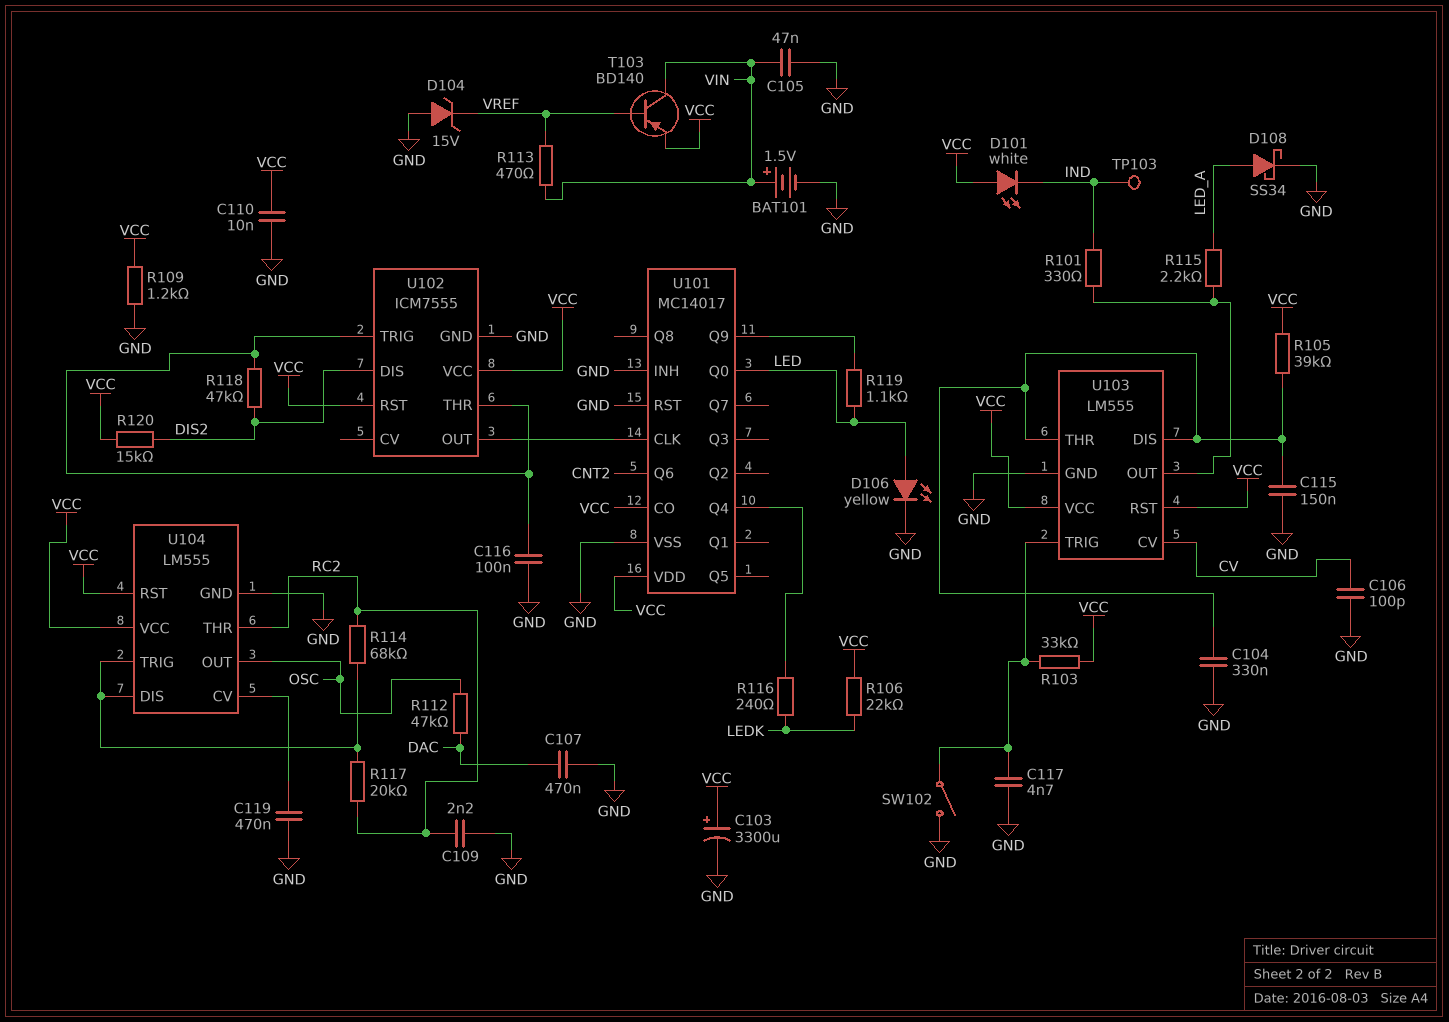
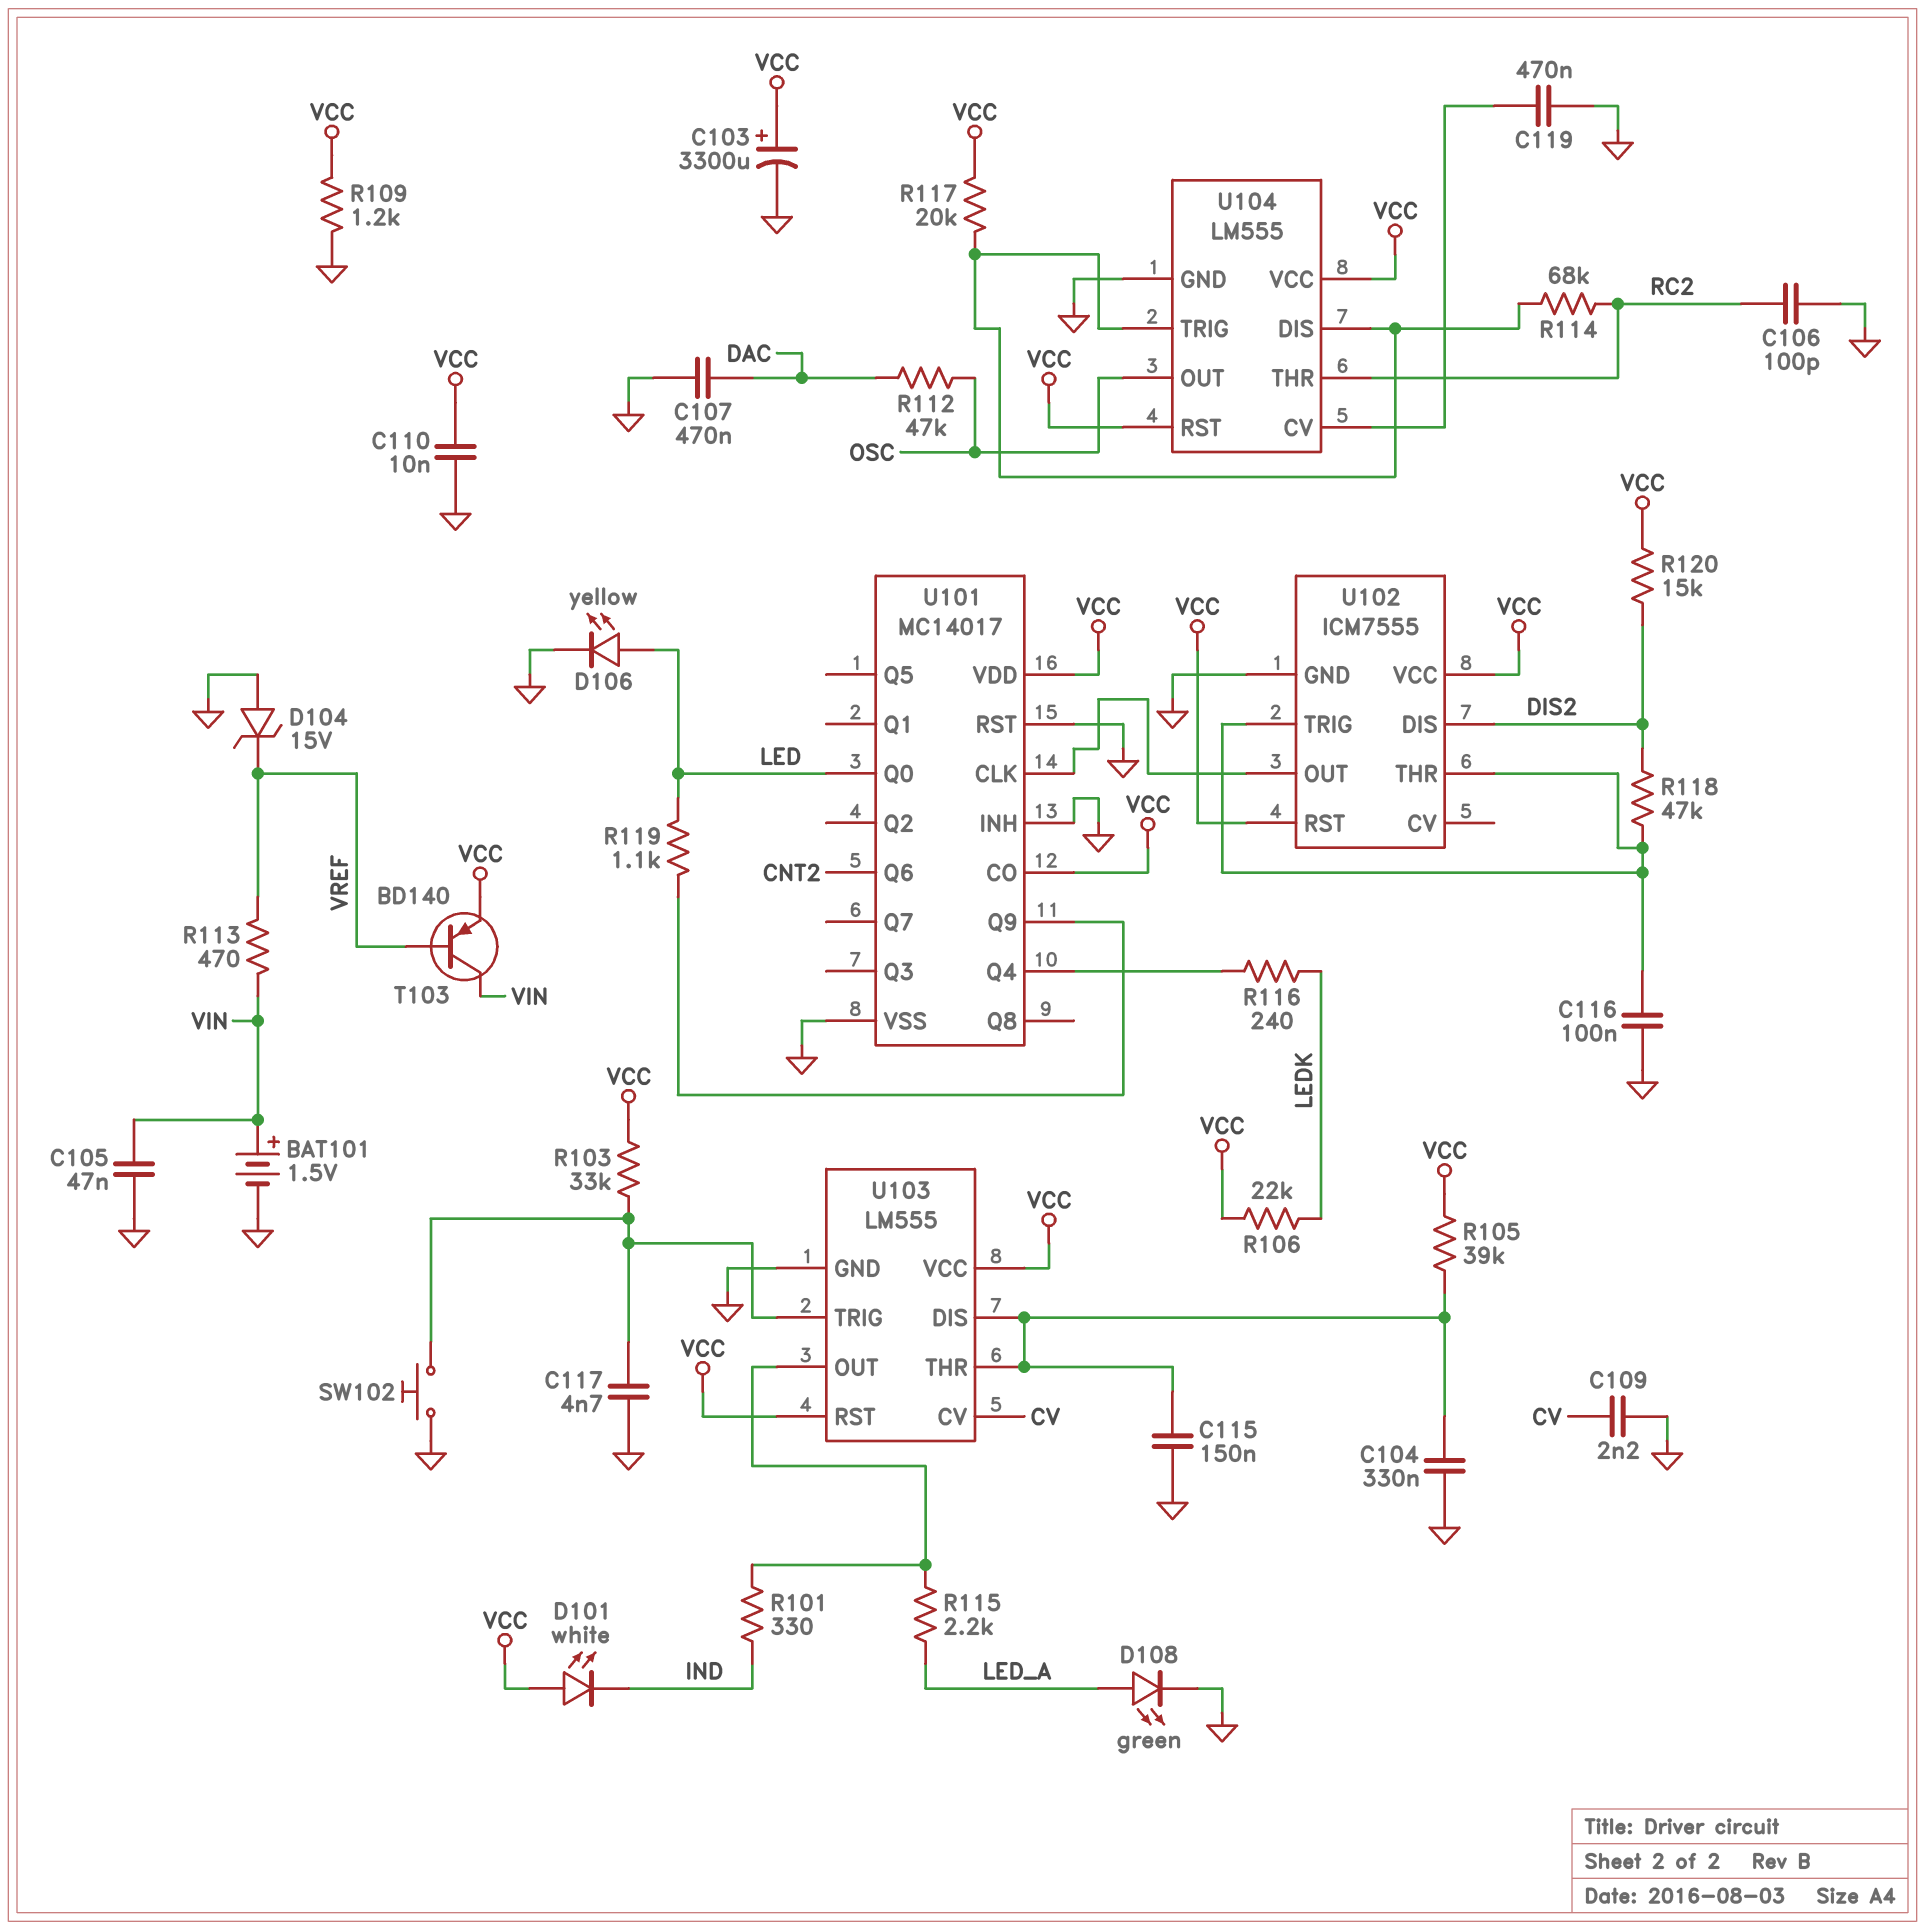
C106: 100pF (CV, GND) -> 100pF (GND, RC2)
C109: 2.2nF (GND, RC2) -> 2.2nF (CV, GND)
D108: schottky SS34 (A LED_A, K GND) -> LED green (A LED_A, K GND)
R117: 20k (RC2, U104/DIS) -> 20k (U104/DIS, VCC)
SW102: switch (GND, U103/TRIG) -> button (GND, U103/TRIG)
TP103: test point (IND) -> none

